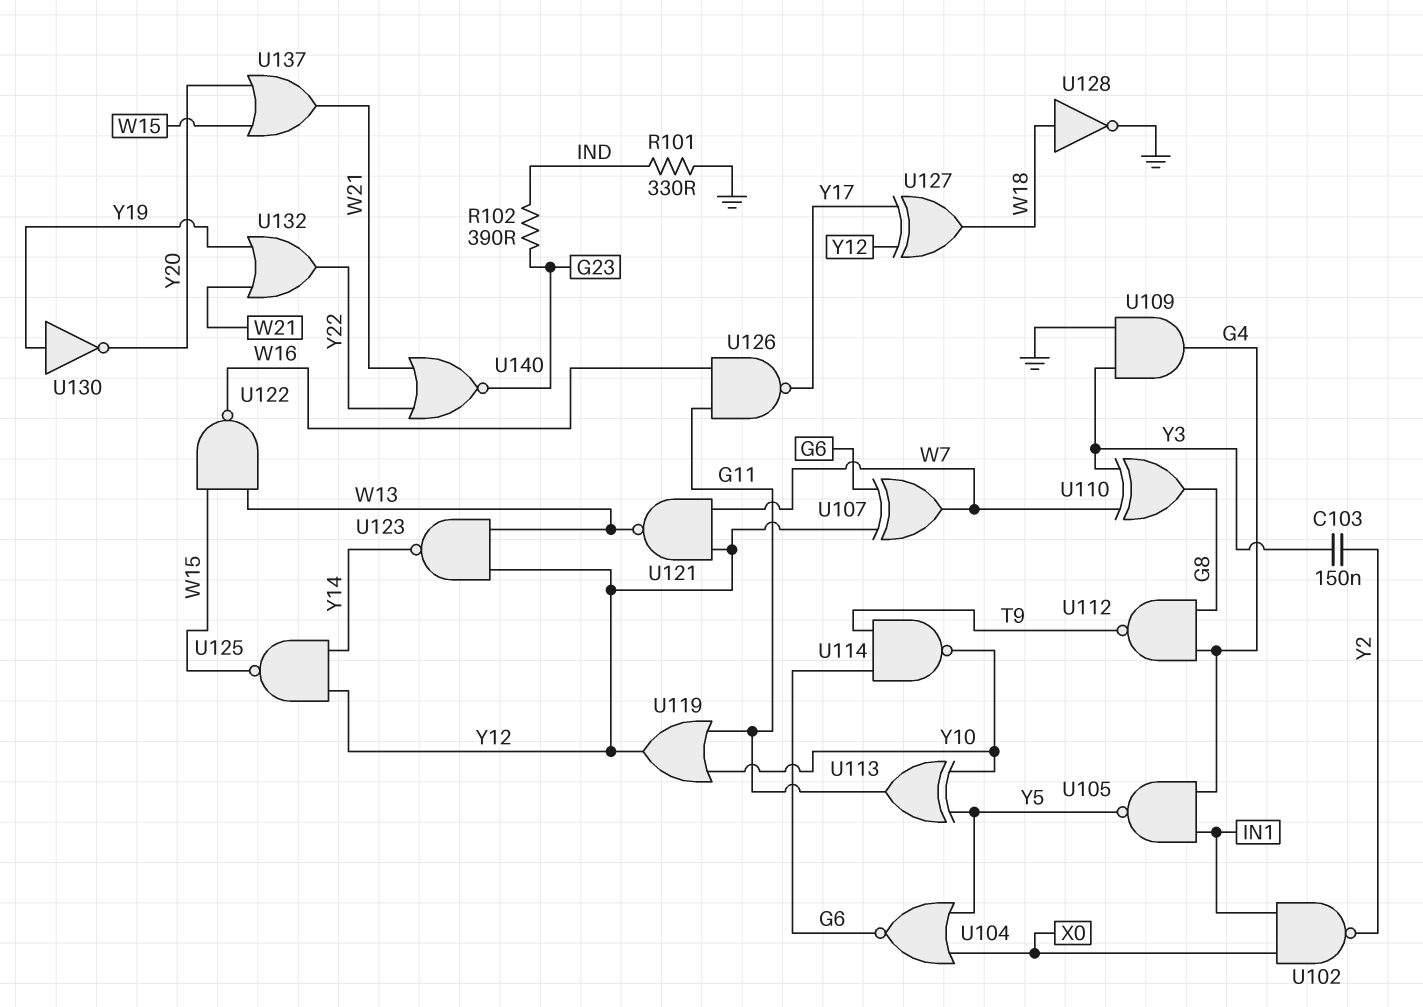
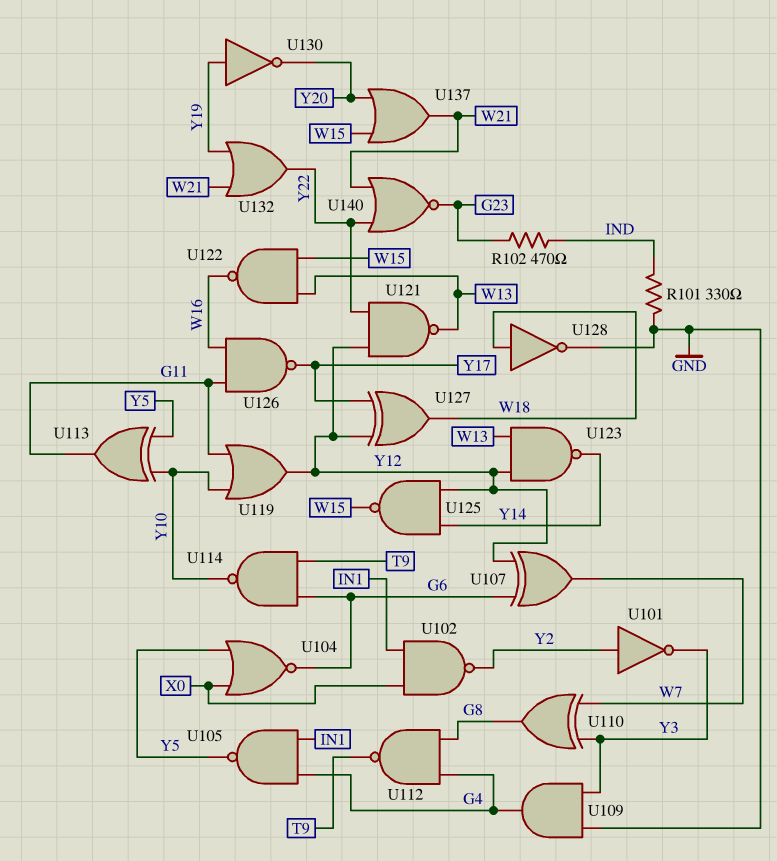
C103: 150nF (Y2, Y3) -> none
R102: 390 (G23, IND) -> 470 (G23, IND)
U101: none -> NOT (in Y2, out Y3)
U121: NAND (in W7, in Y12, out W13) -> NAND (in Y12, in Y22, out W13)

